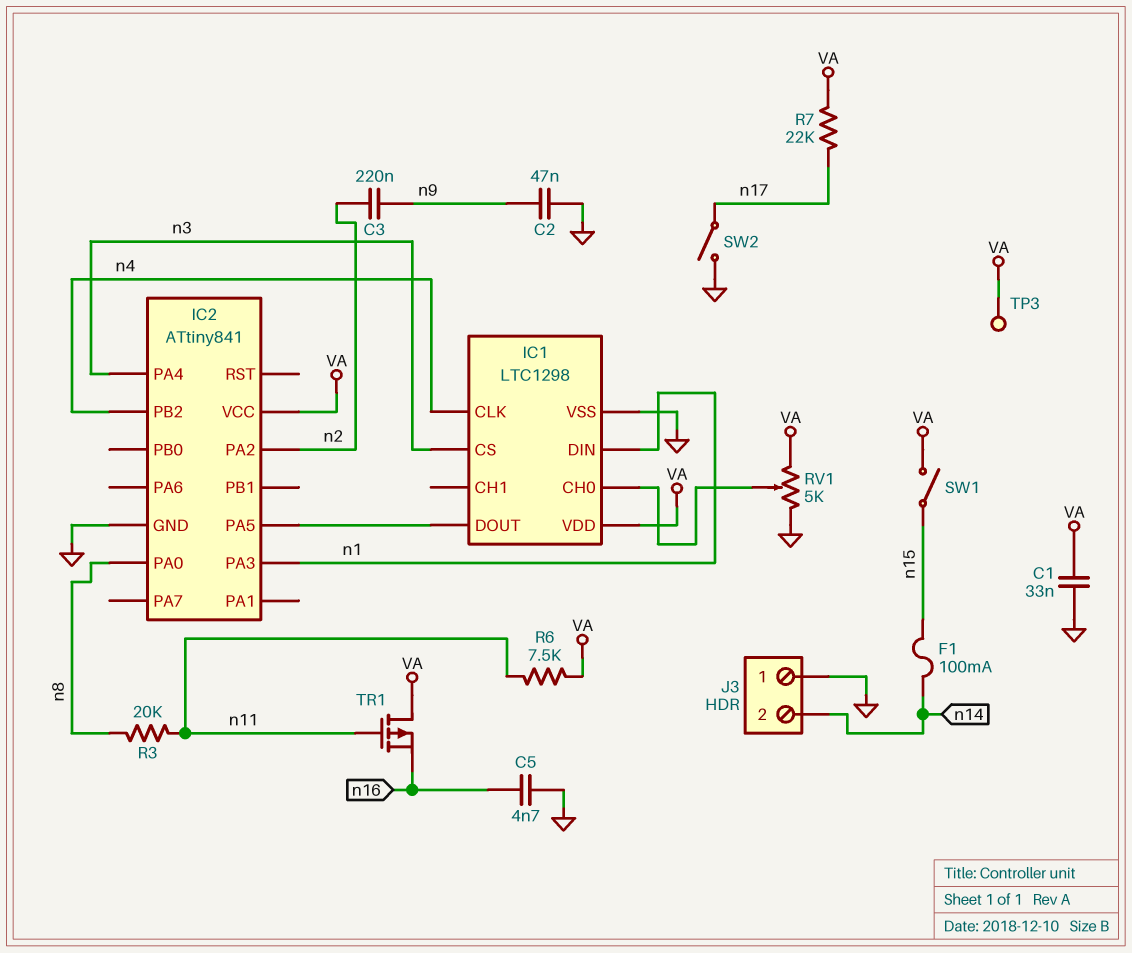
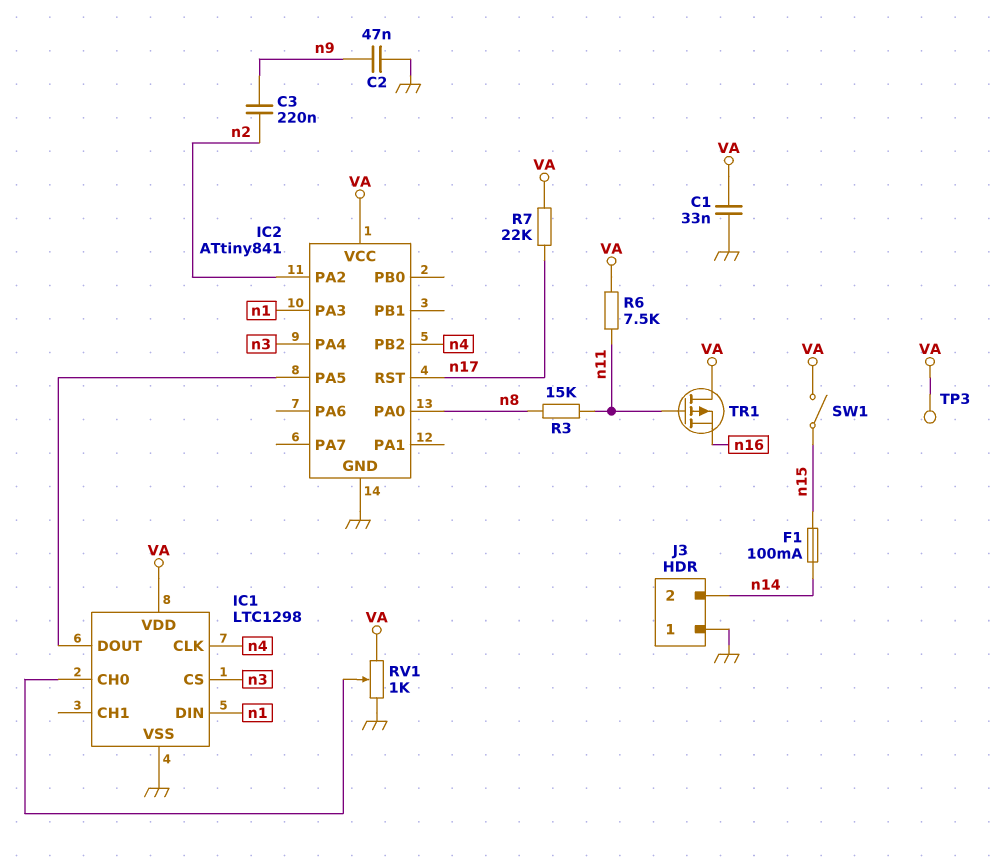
C5: 4.7nF (GND, n16) -> none
IC2 pin RST: none -> n17
R3: 20k (n8, n11) -> 15k (n8, n11)
RV1: 5k (GND, VA, wiper IC1/CH0) -> 1k (GND, VA, wiper IC1/CH0)
SW2: switch (GND, n17) -> none

